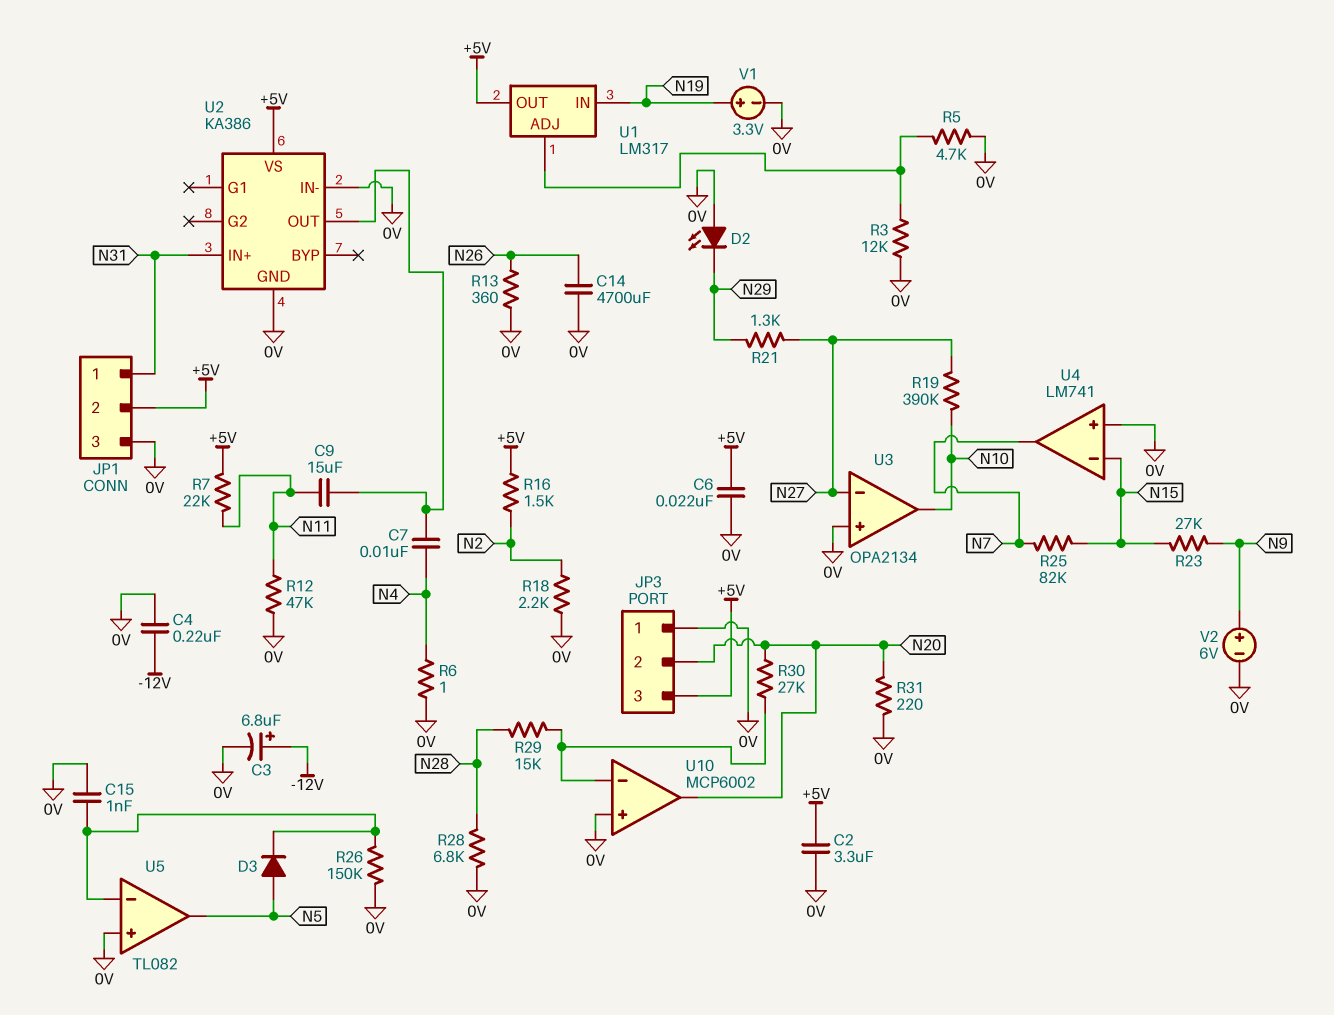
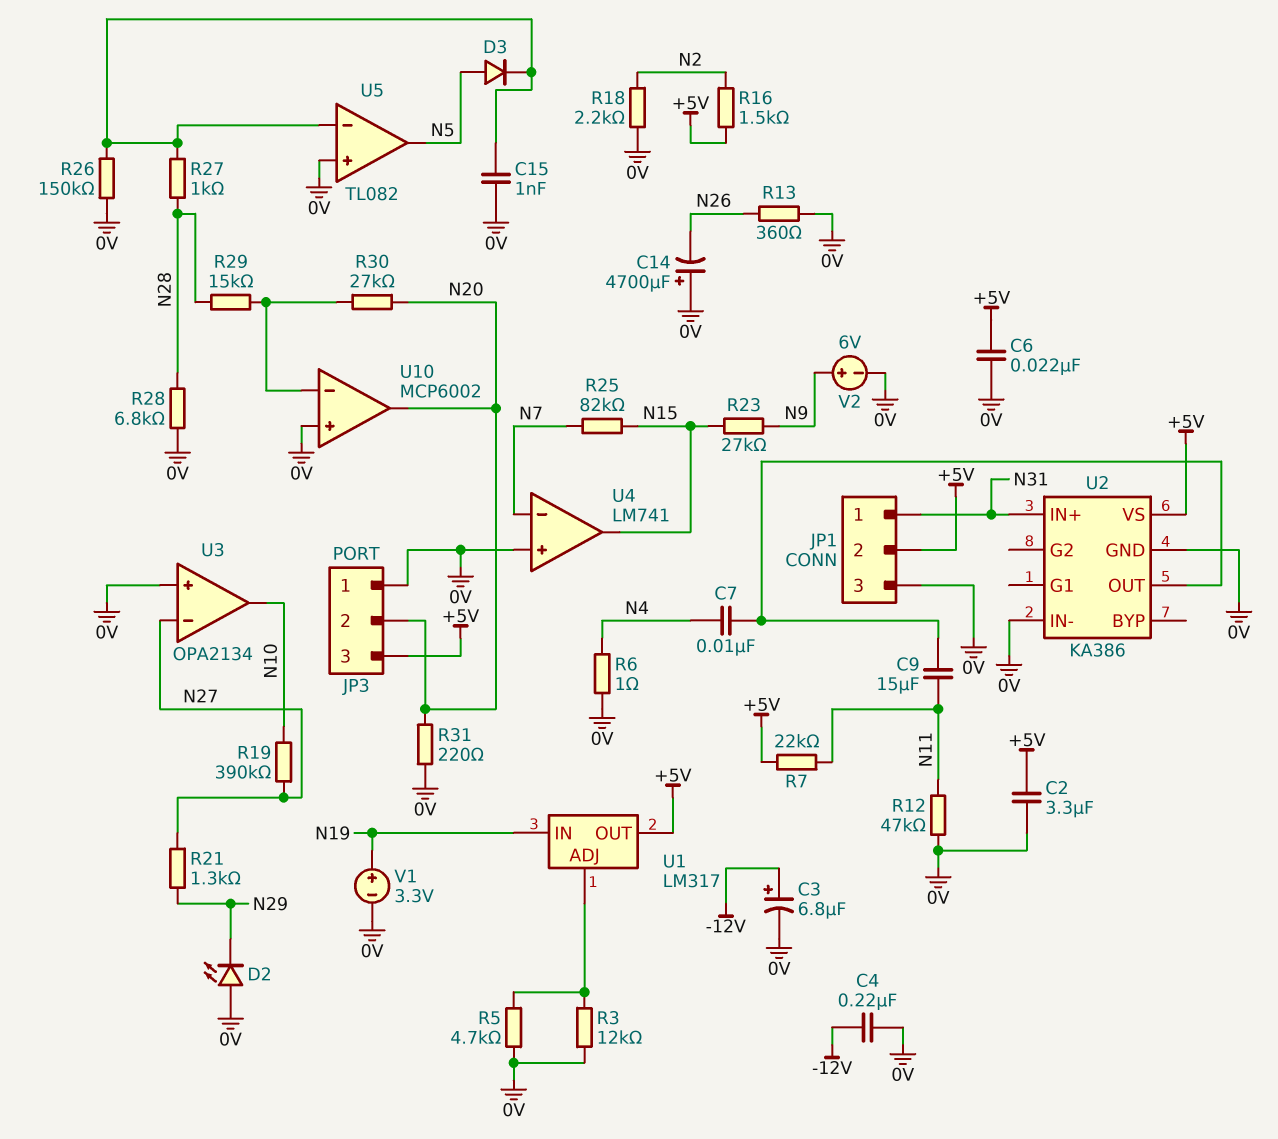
C14: 4700uF (0V, N26) -> 4700uF (plus 0V, minus N26)
R27: none -> 1k (N28, U5/in-)
U4 pin in-: N15 -> N7
U4 pin out: N7 -> N15

